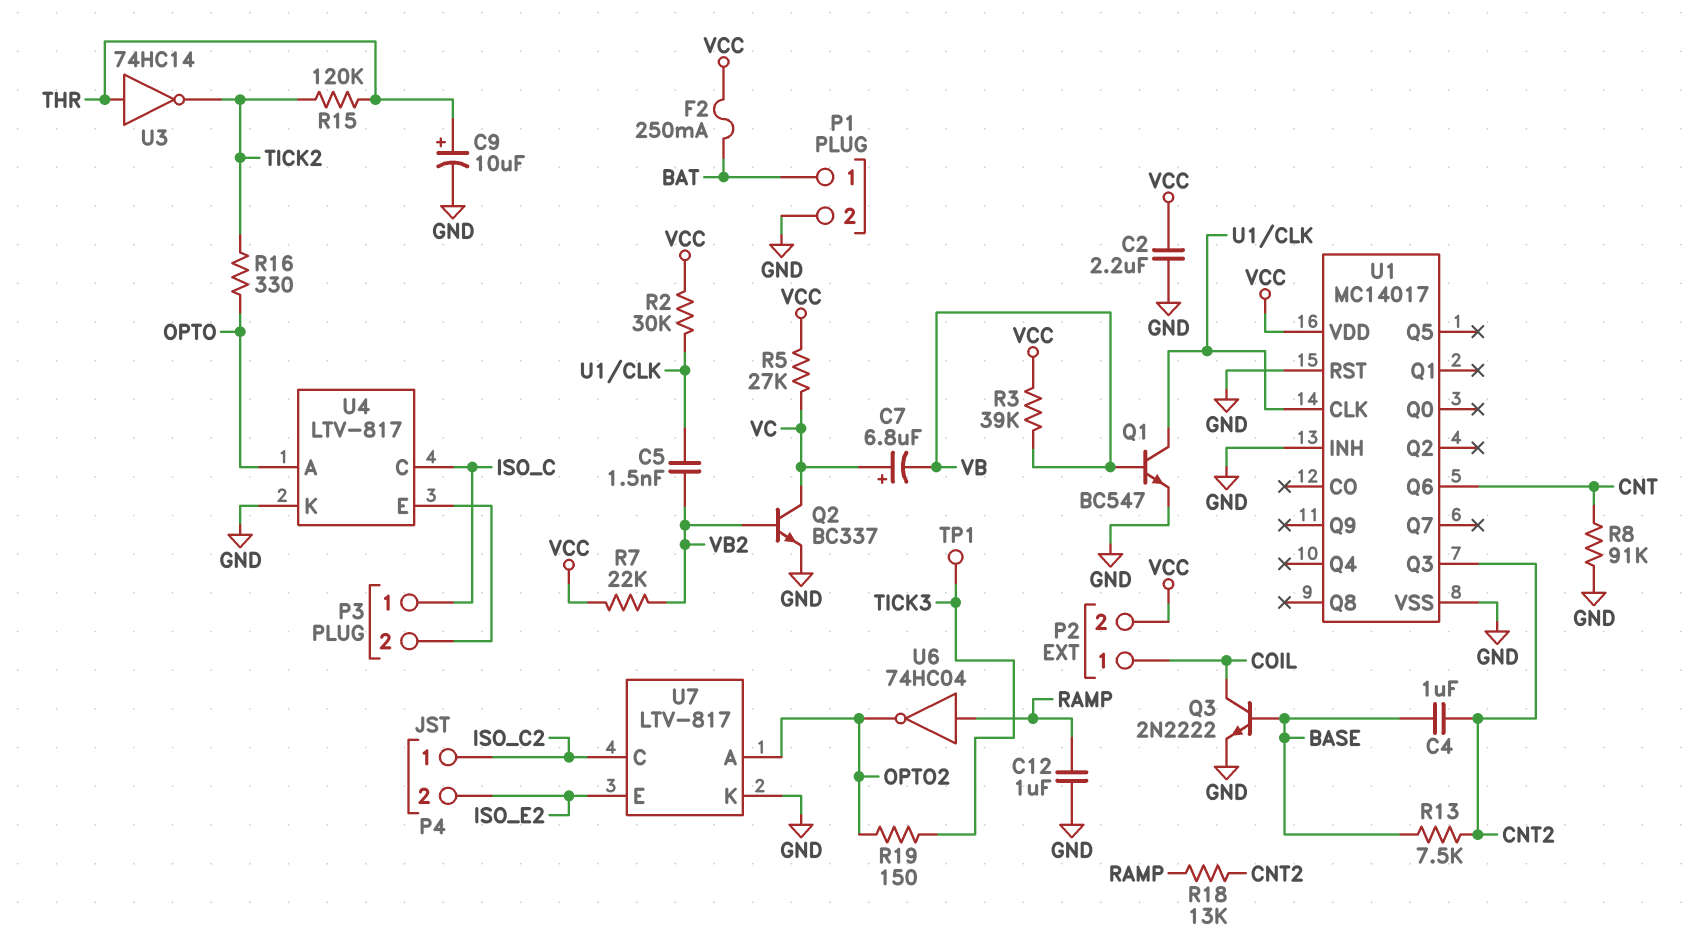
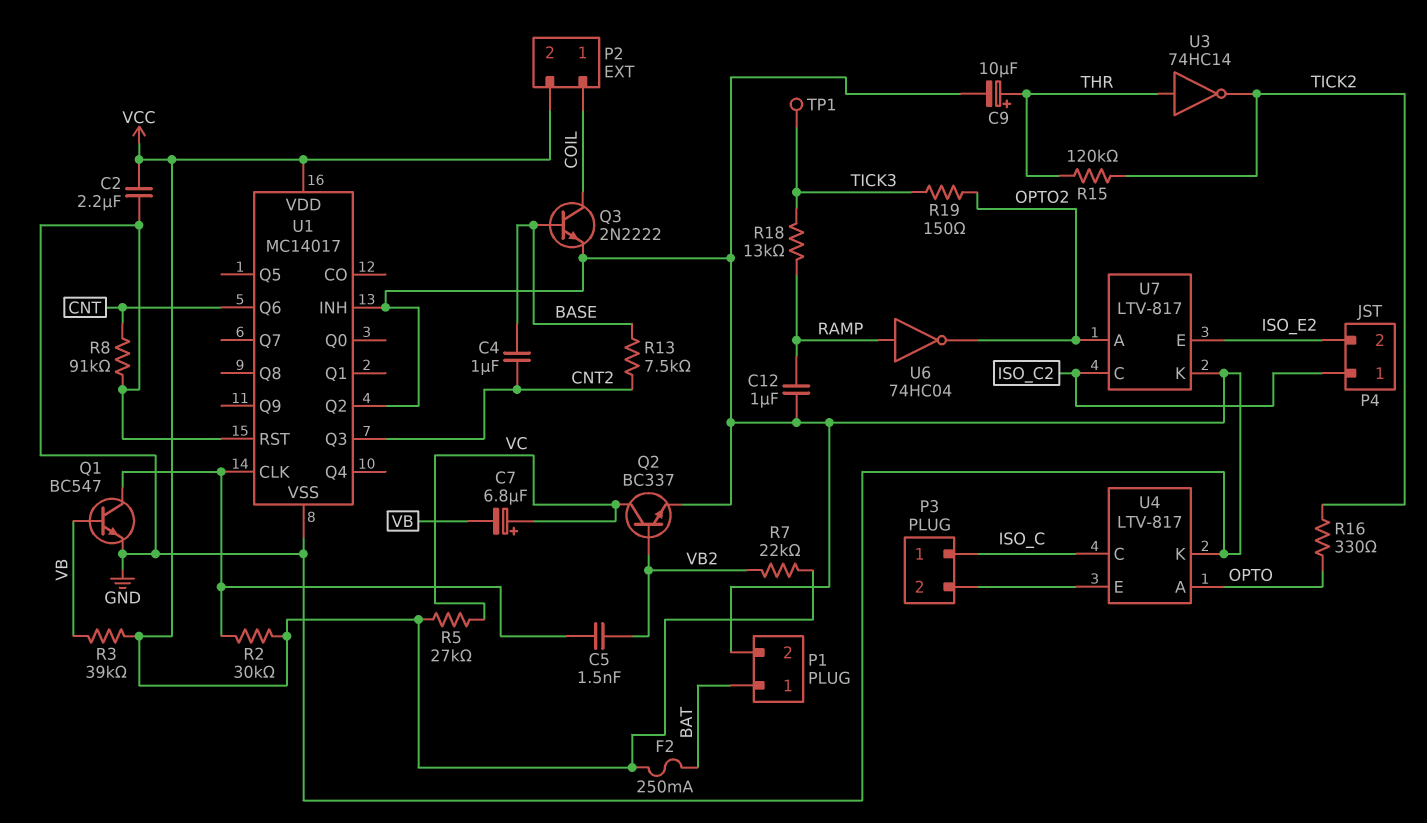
R18: 13k (CNT2, RAMP) -> 13k (RAMP, TICK3)
U1 pin Q2: none -> GND

